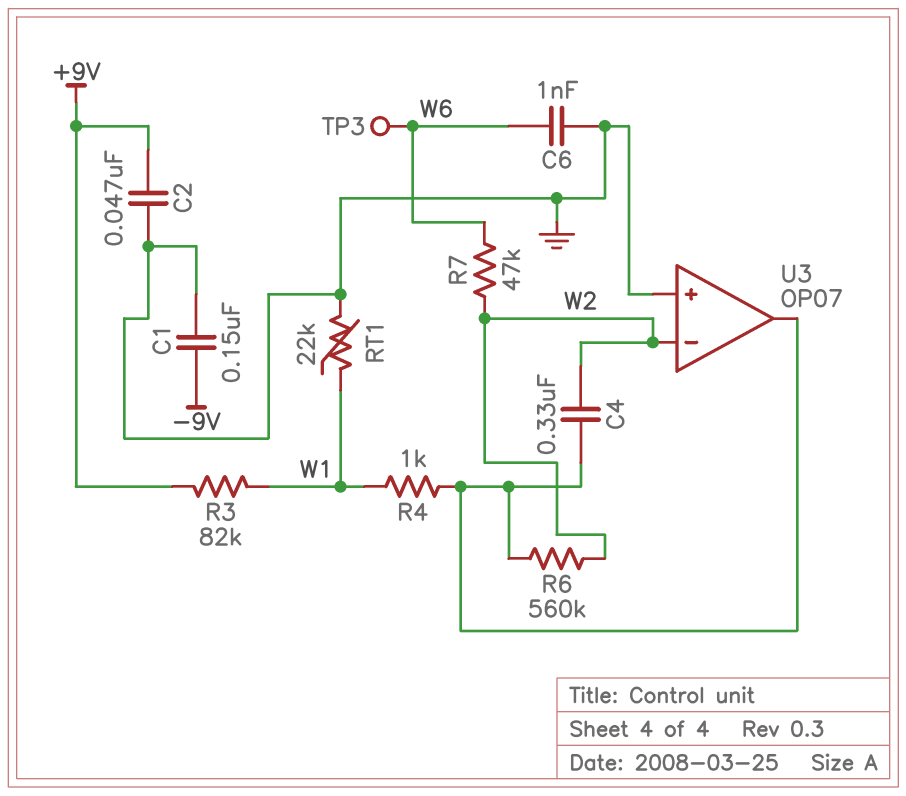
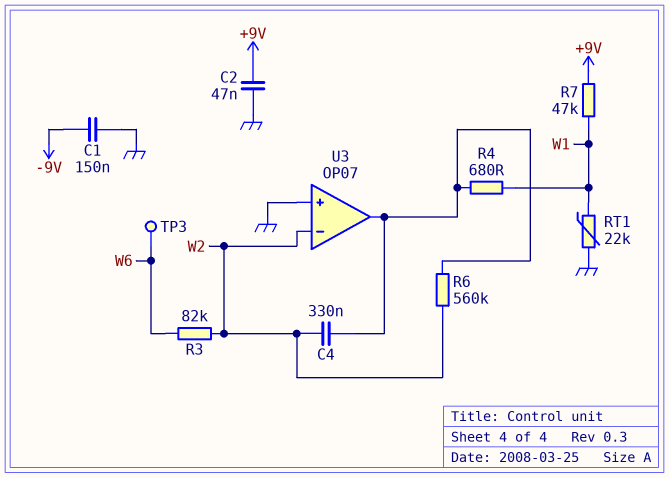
C6: 1nF (GND, W6) -> none
R3: 82k (+9V, W1) -> 82k (W2, W6)
R4: 1k (U3/out, W1) -> 680 (U3/out, W1)
R7: 47k (W2, W6) -> 47k (+9V, W1)

